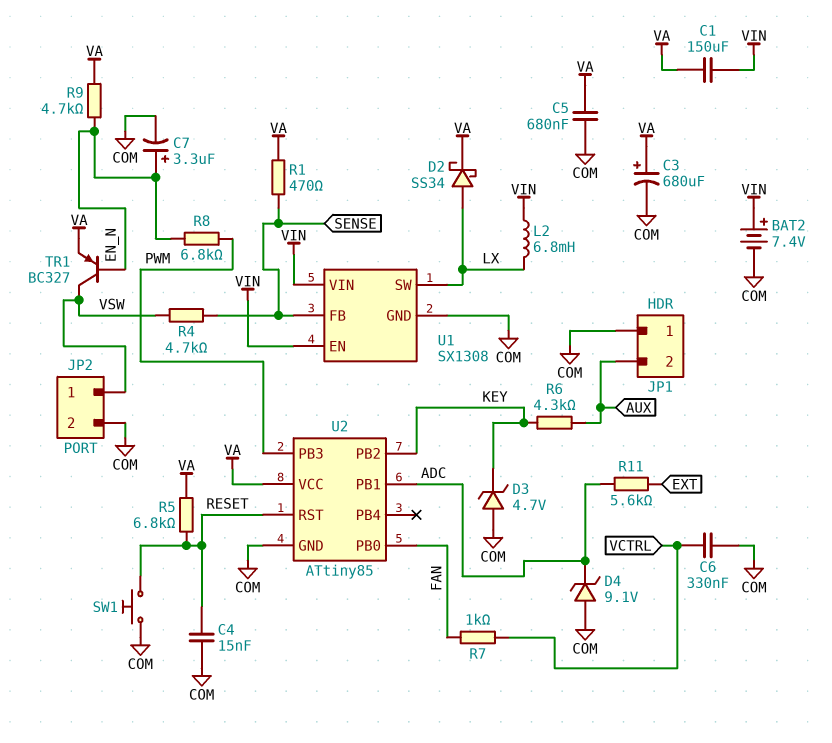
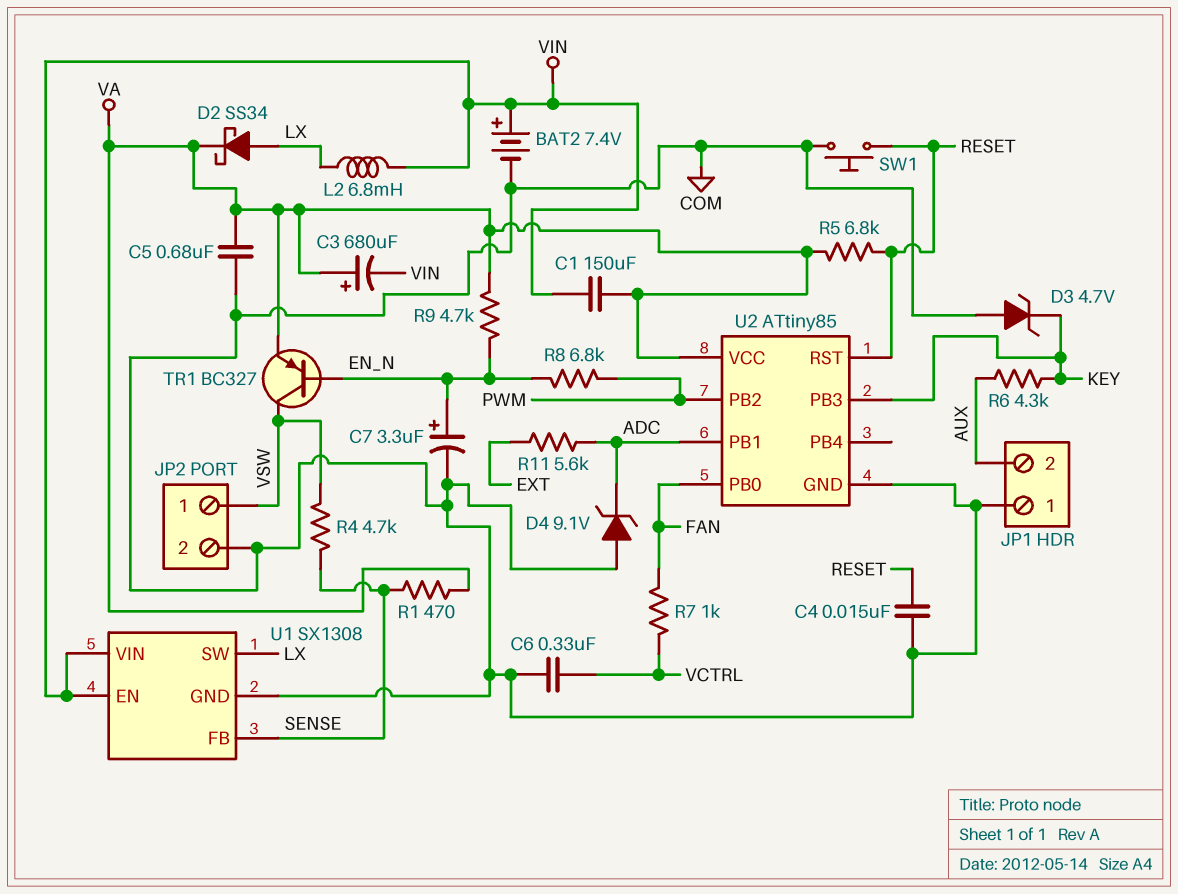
C3: 680uF (plus VA, minus COM) -> 680uF (plus VA, minus VIN)
U2 pin PB2: KEY -> PWM
U2 pin PB3: PWM -> KEY

